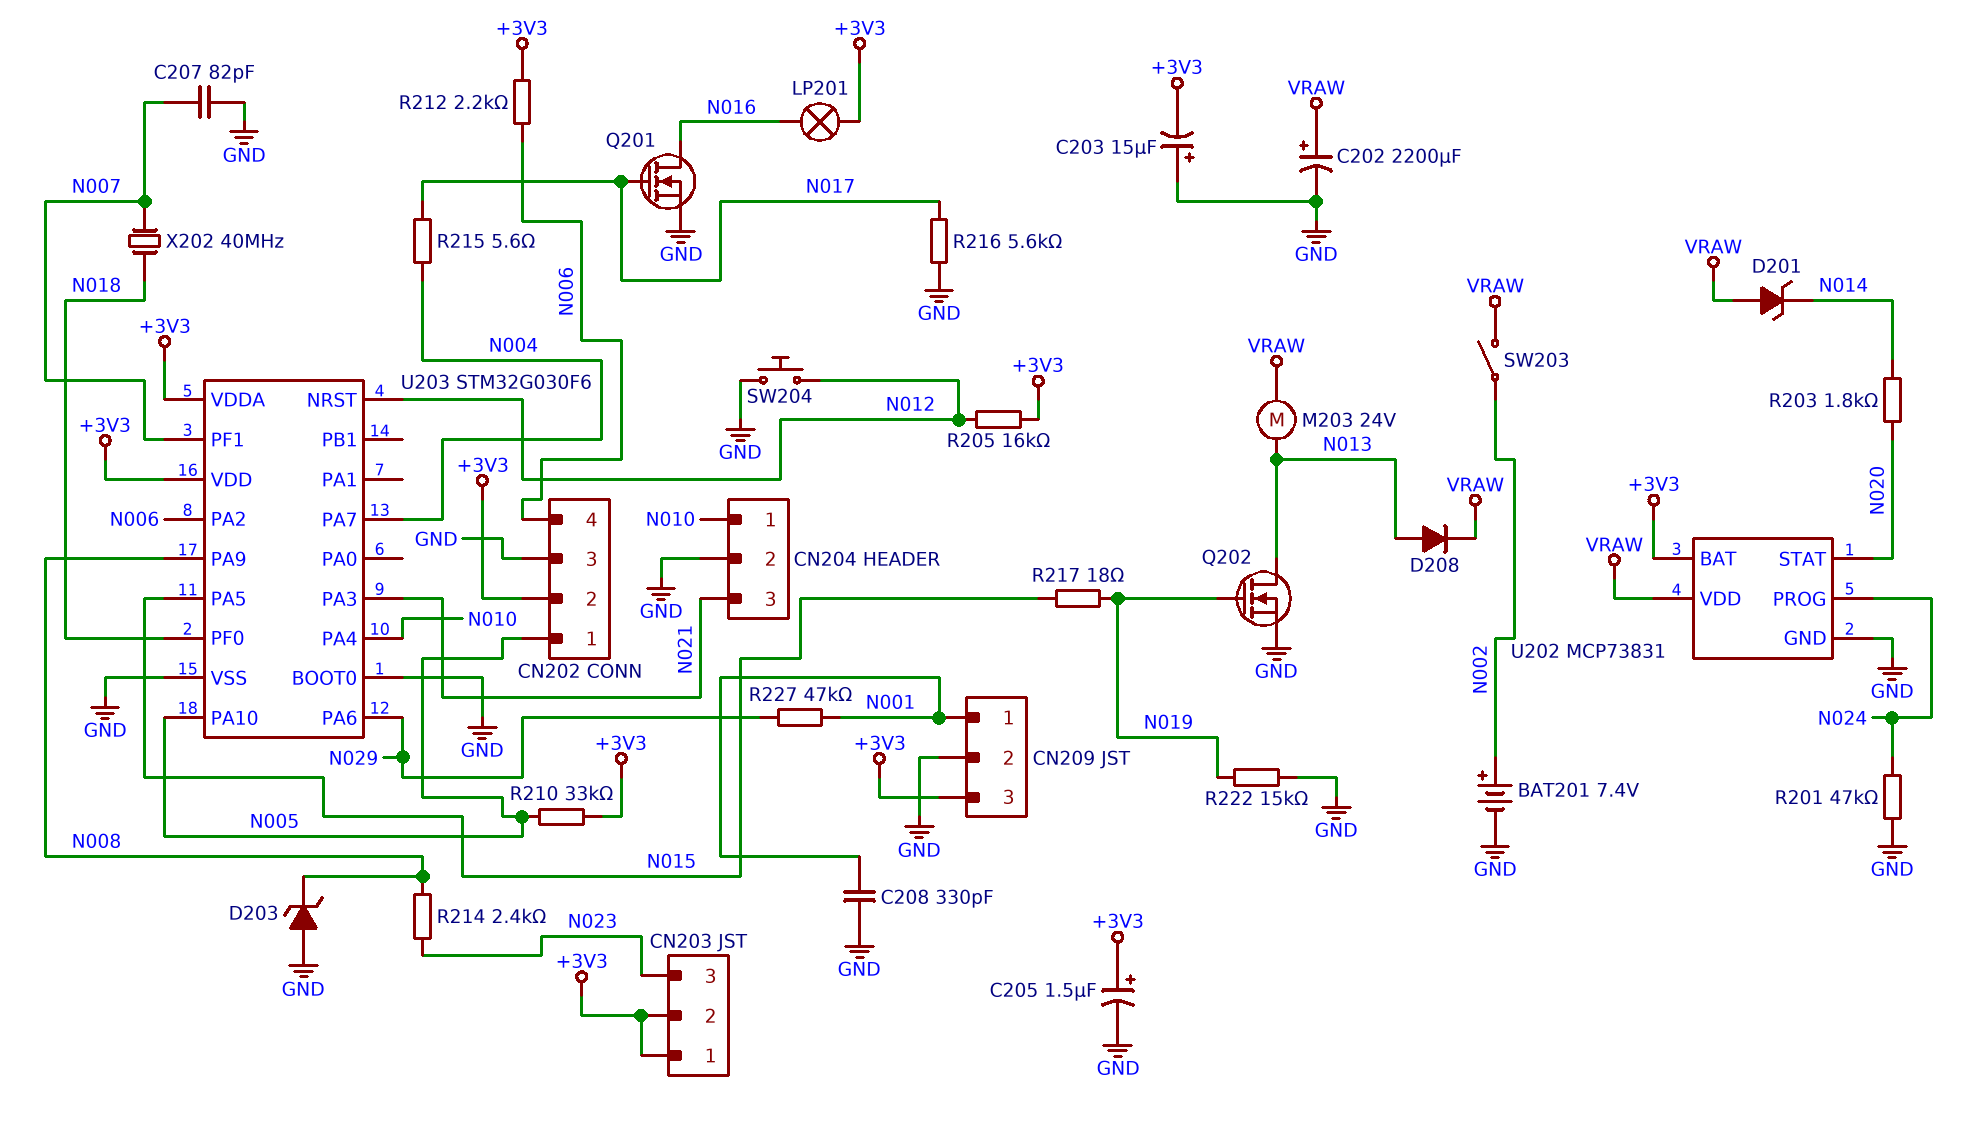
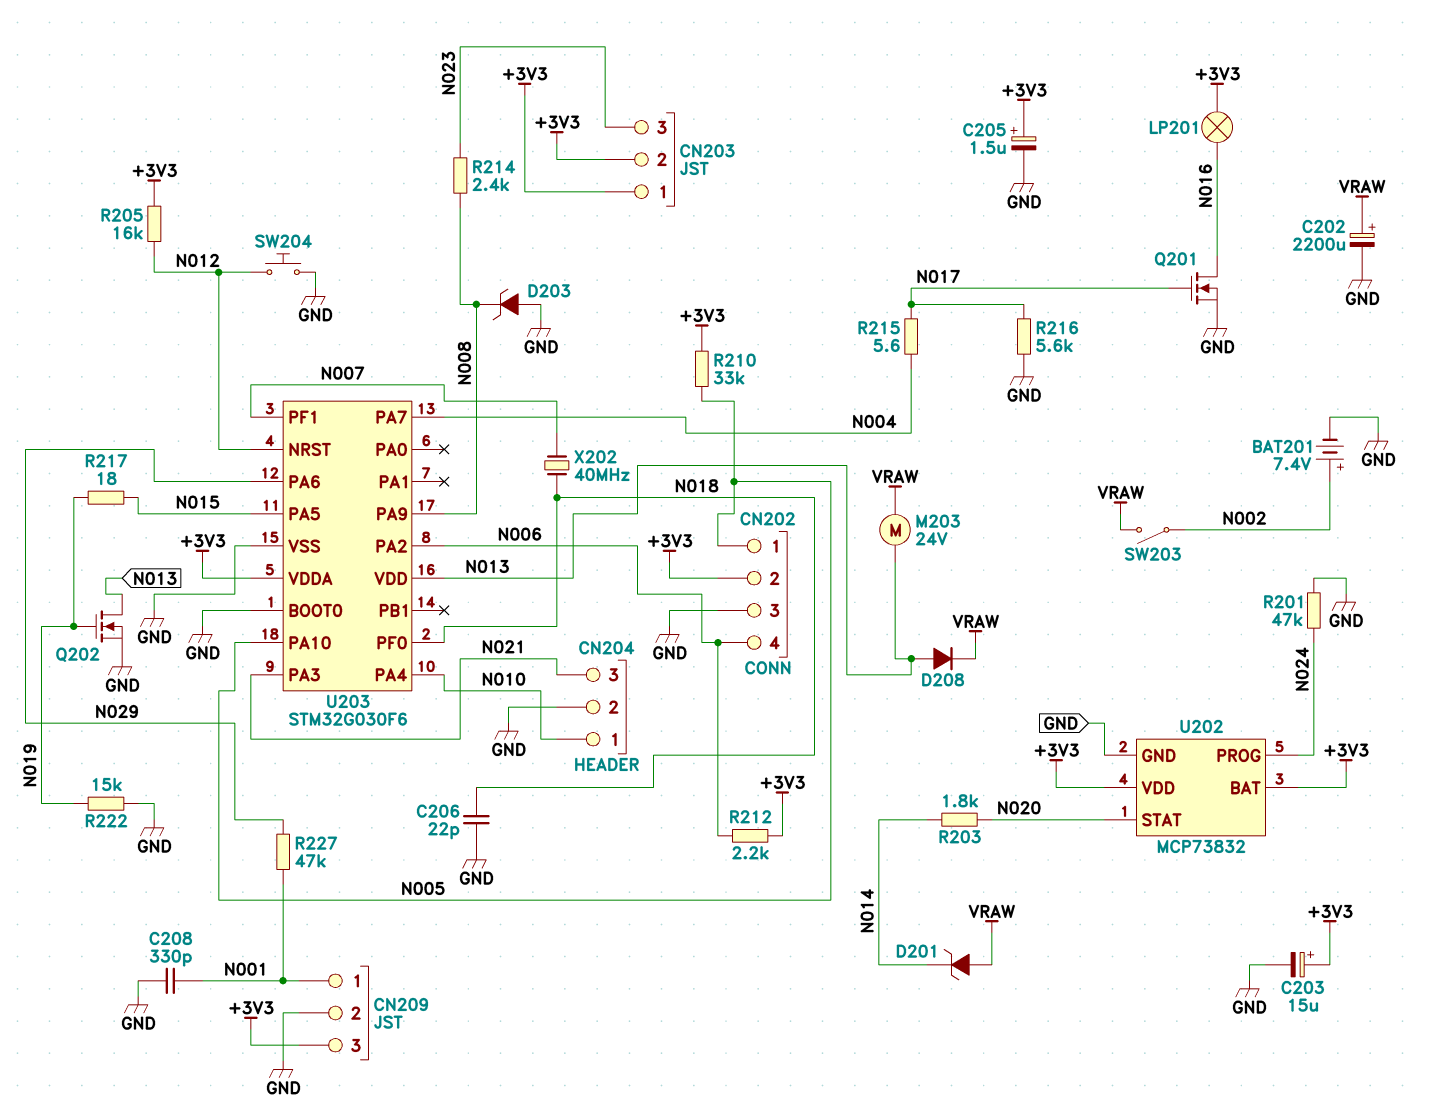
C203: 15uF (plus GND, minus +3V3) -> 15uF (plus +3V3, minus GND)
C206: none -> 22pF (GND, N018)
C207: 82pF (GND, N007) -> none
U202: MCP73831 -> MCP73832
U202 pin VDD: VRAW -> +3V3
U203 pin VDD: +3V3 -> N013

